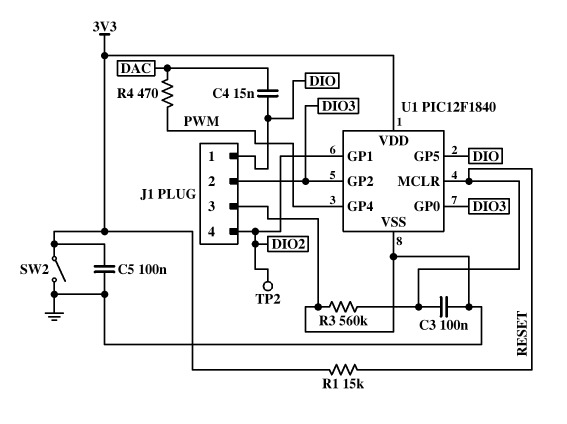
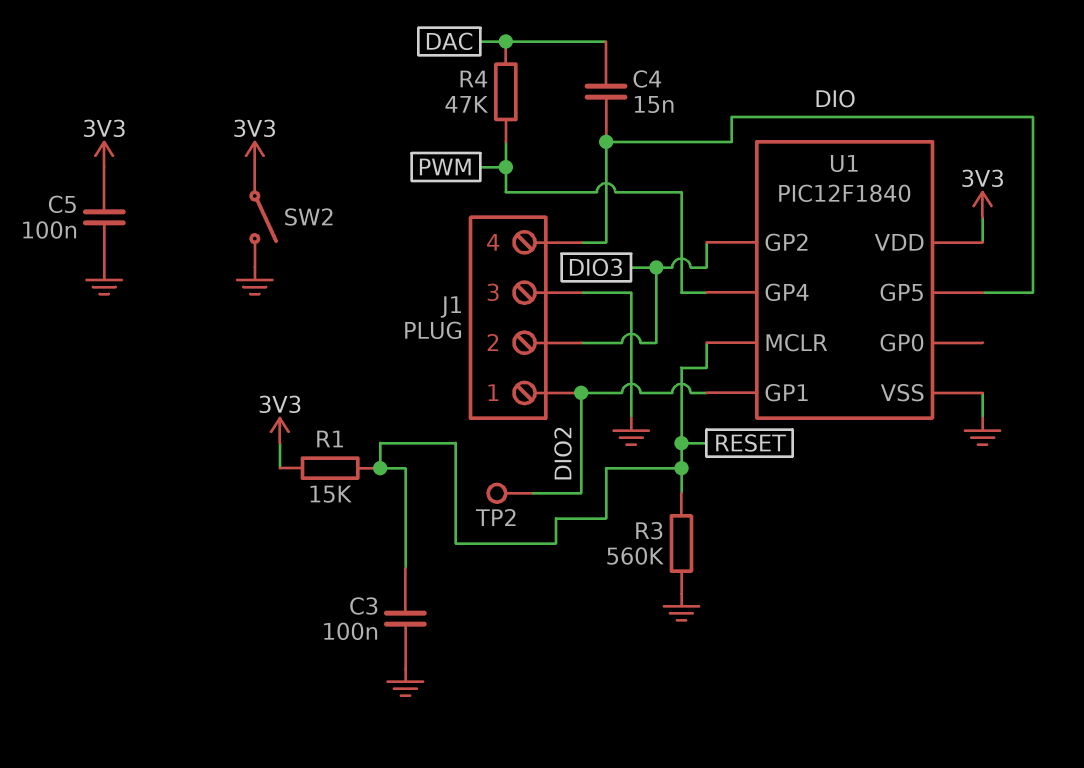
J1 pin 1: DIO -> DIO2
J1 pin 4: DIO2 -> DIO
R4: 470 (DAC, PWM) -> 47k (DAC, PWM)
U1 pin GP0: DIO3 -> none

